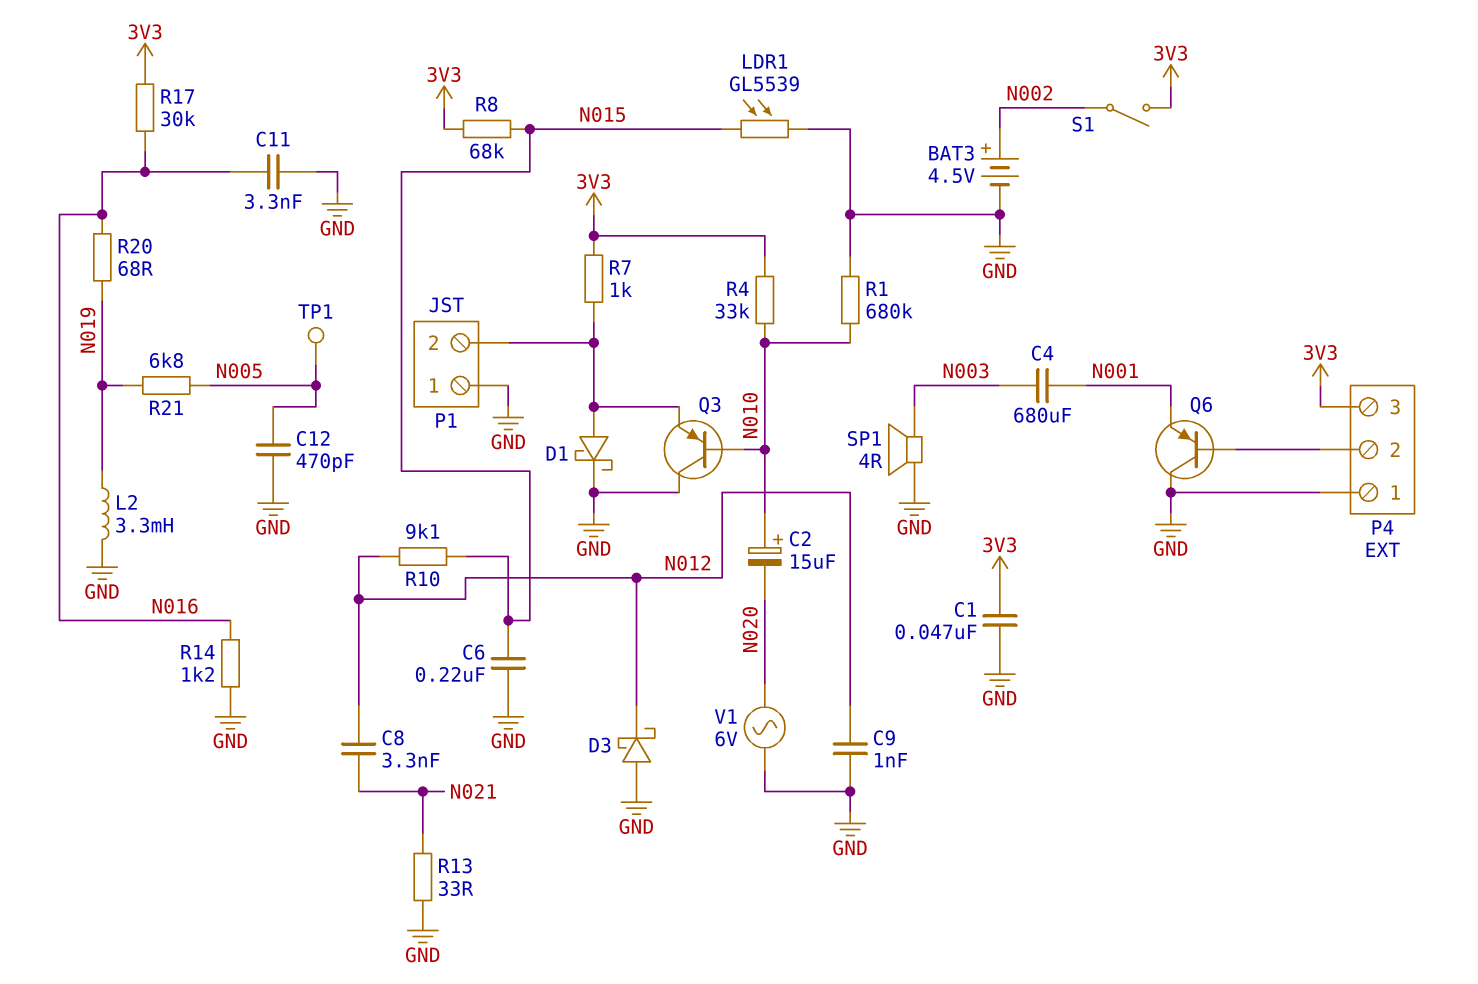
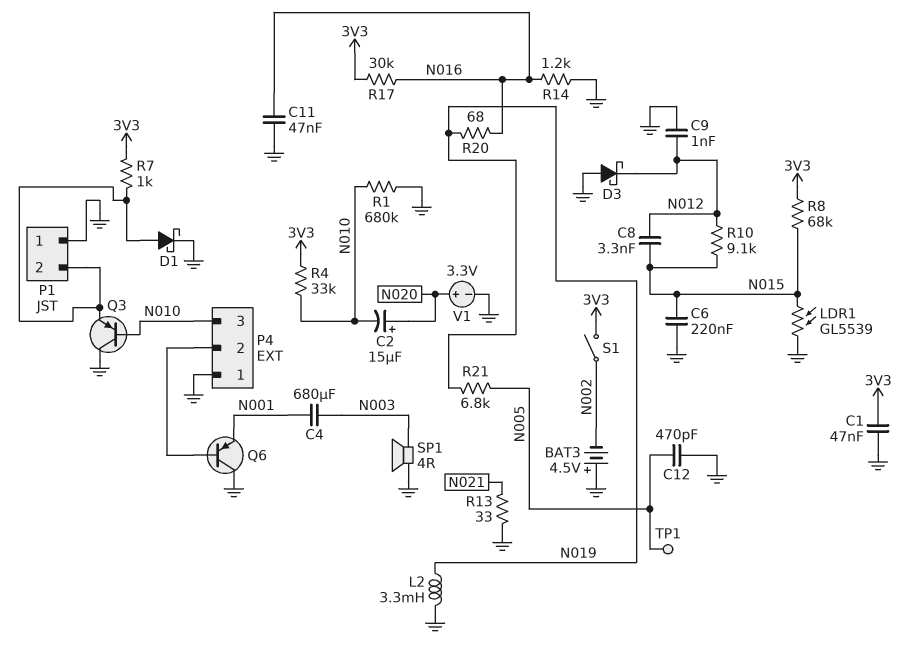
BAT3: 4.5V (plus N002, minus GND) -> 4.5V (plus GND, minus N002)
C2: 15uF (plus N010, minus N020) -> 15uF (plus N020, minus N010)
C8: 3.3nF (N012, N021) -> 3.3nF (N012, N015)
C11: 3.3nF (GND, N016) -> 47nF (GND, N016)
P4 pin 3: 3V3 -> N010
V1: AC 6V (GND, N020) -> 3.3V (plus N020, minus GND)

